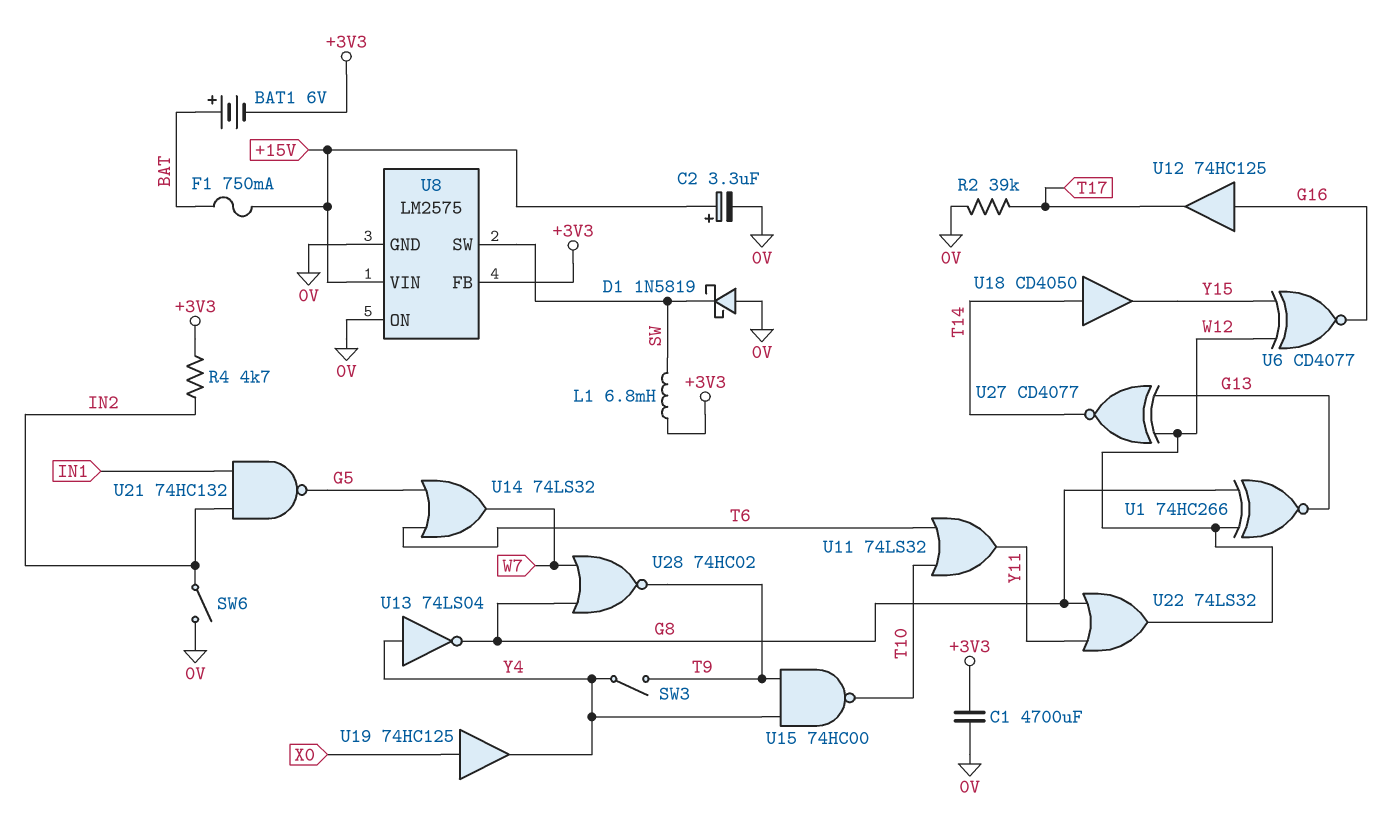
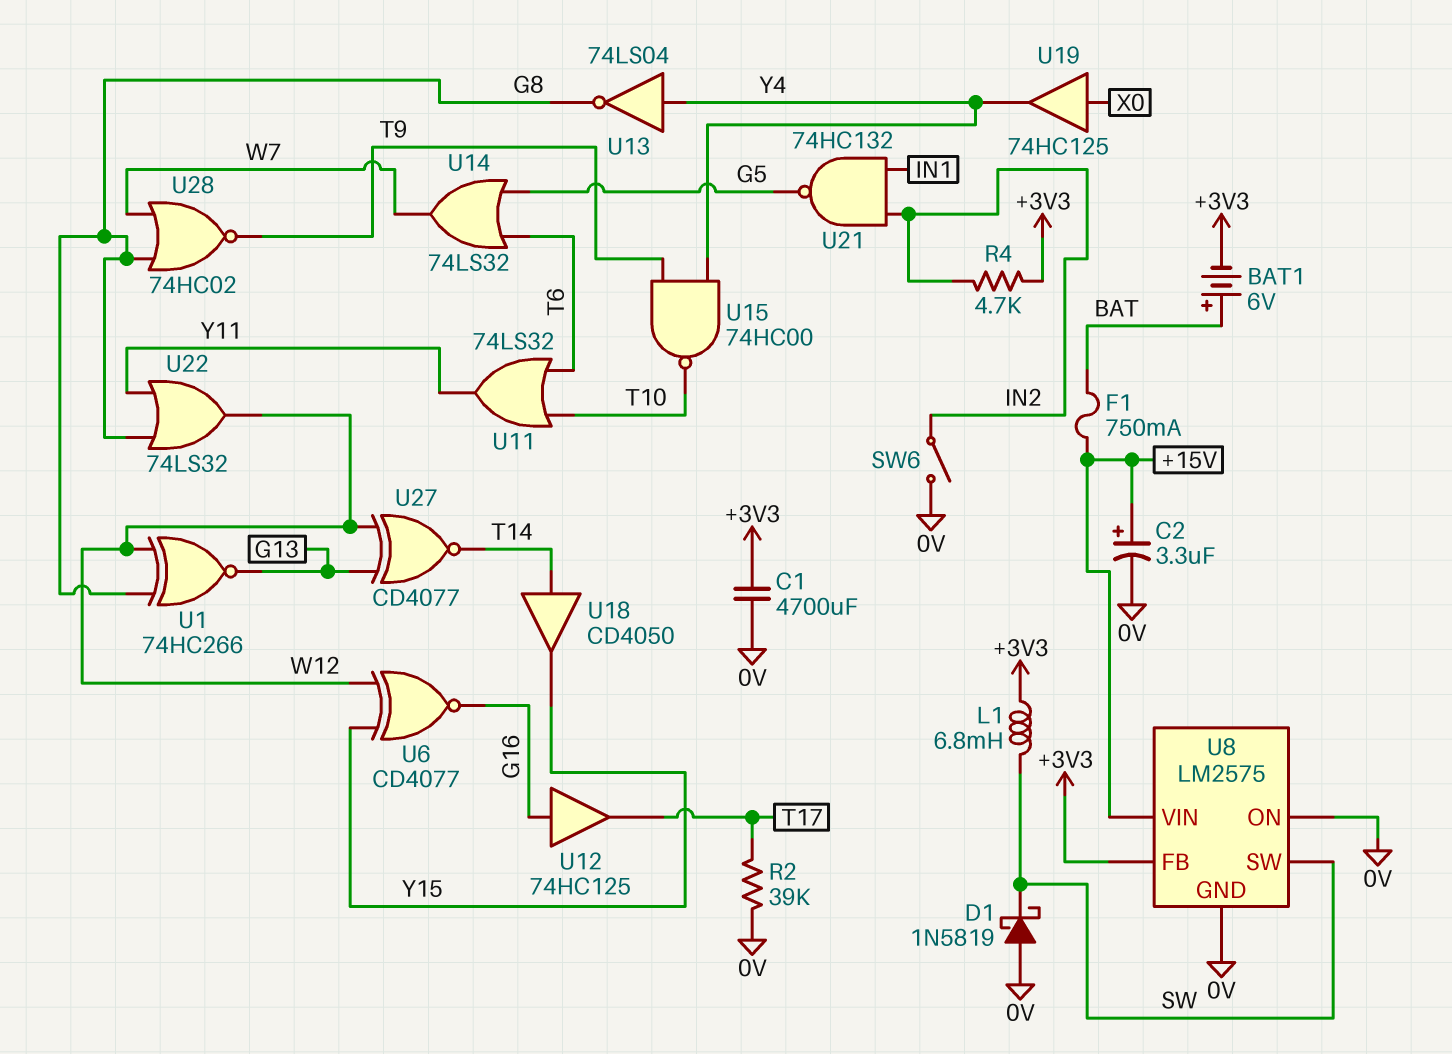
SW3: switch (T9, Y4) -> none

